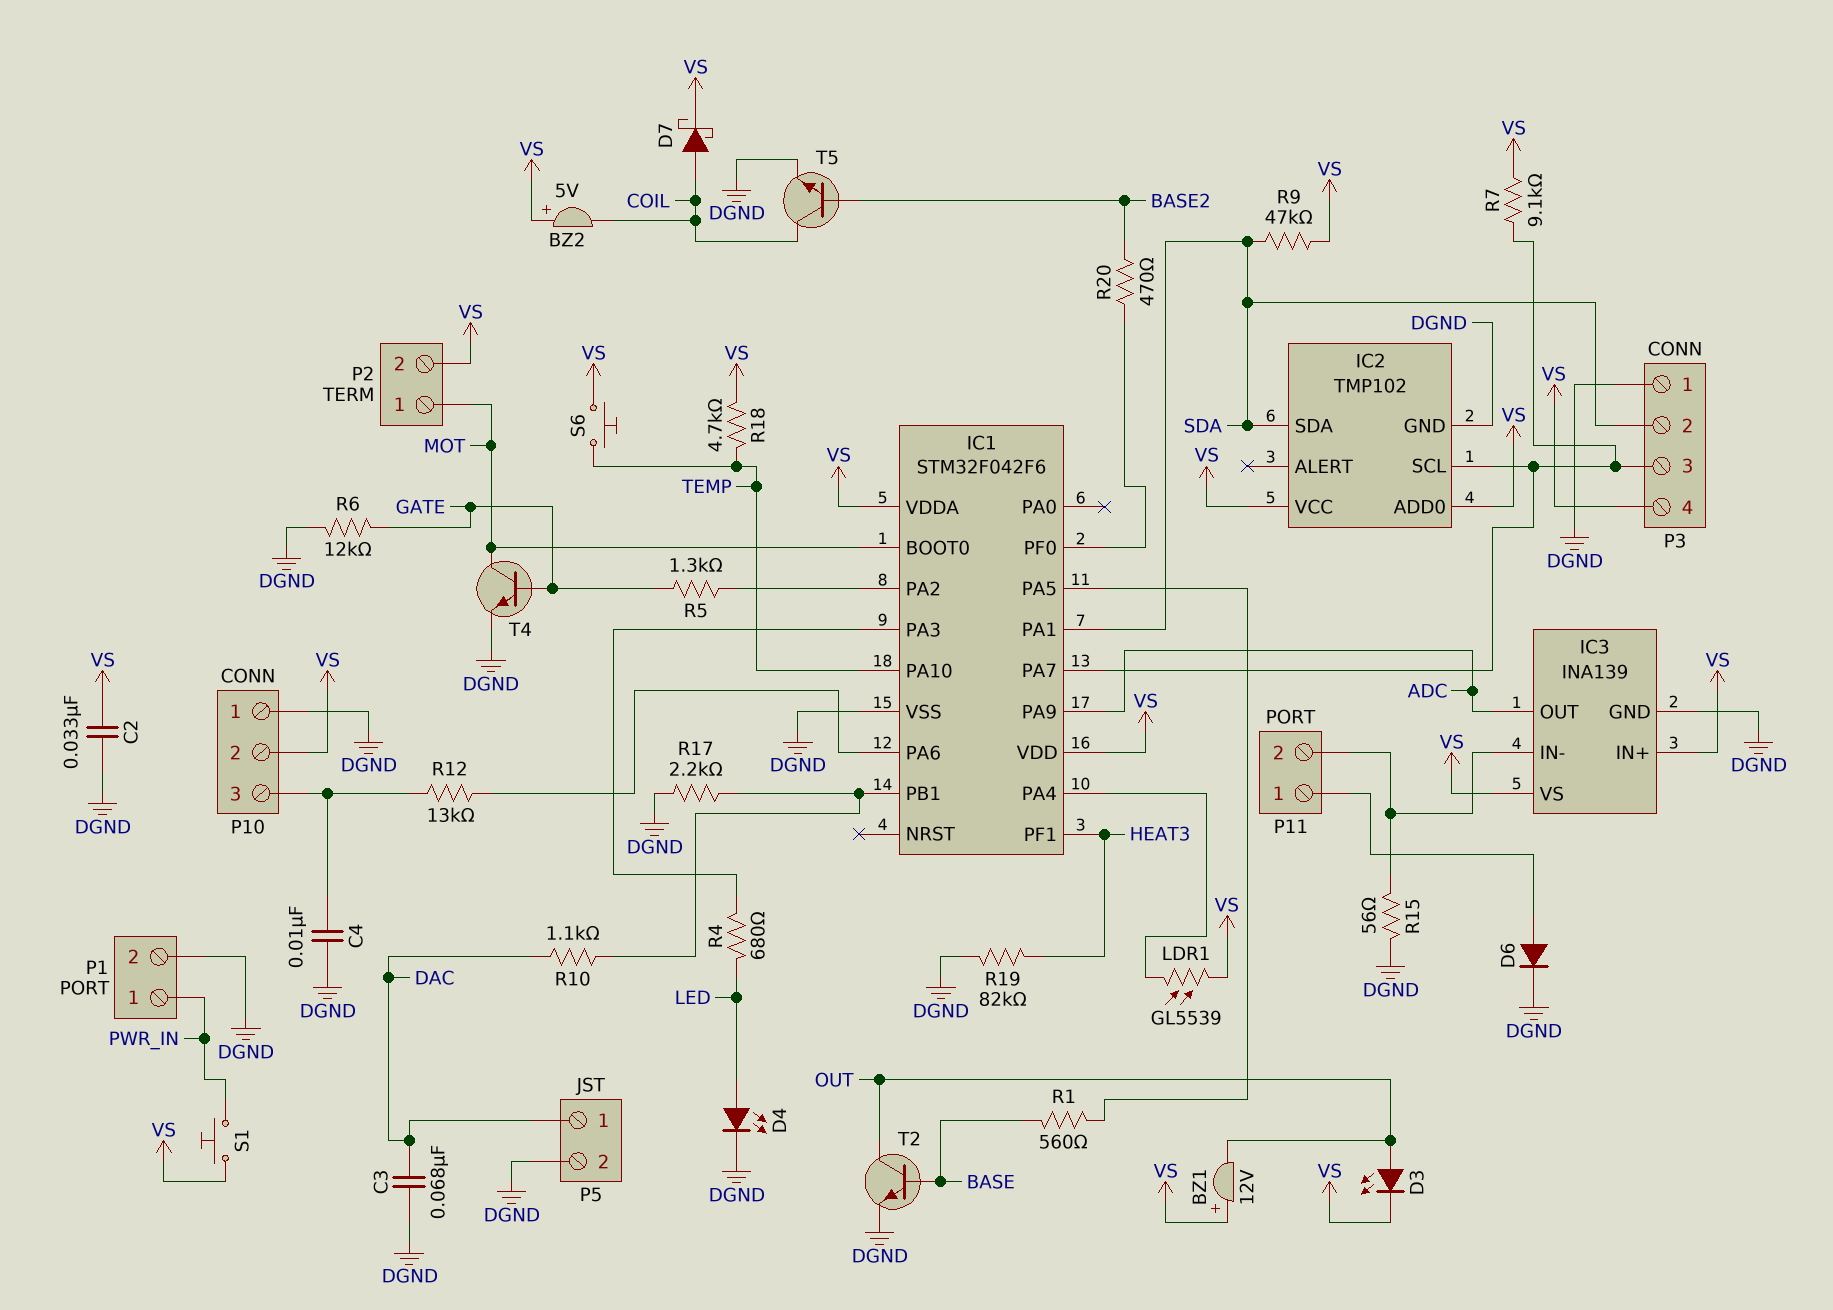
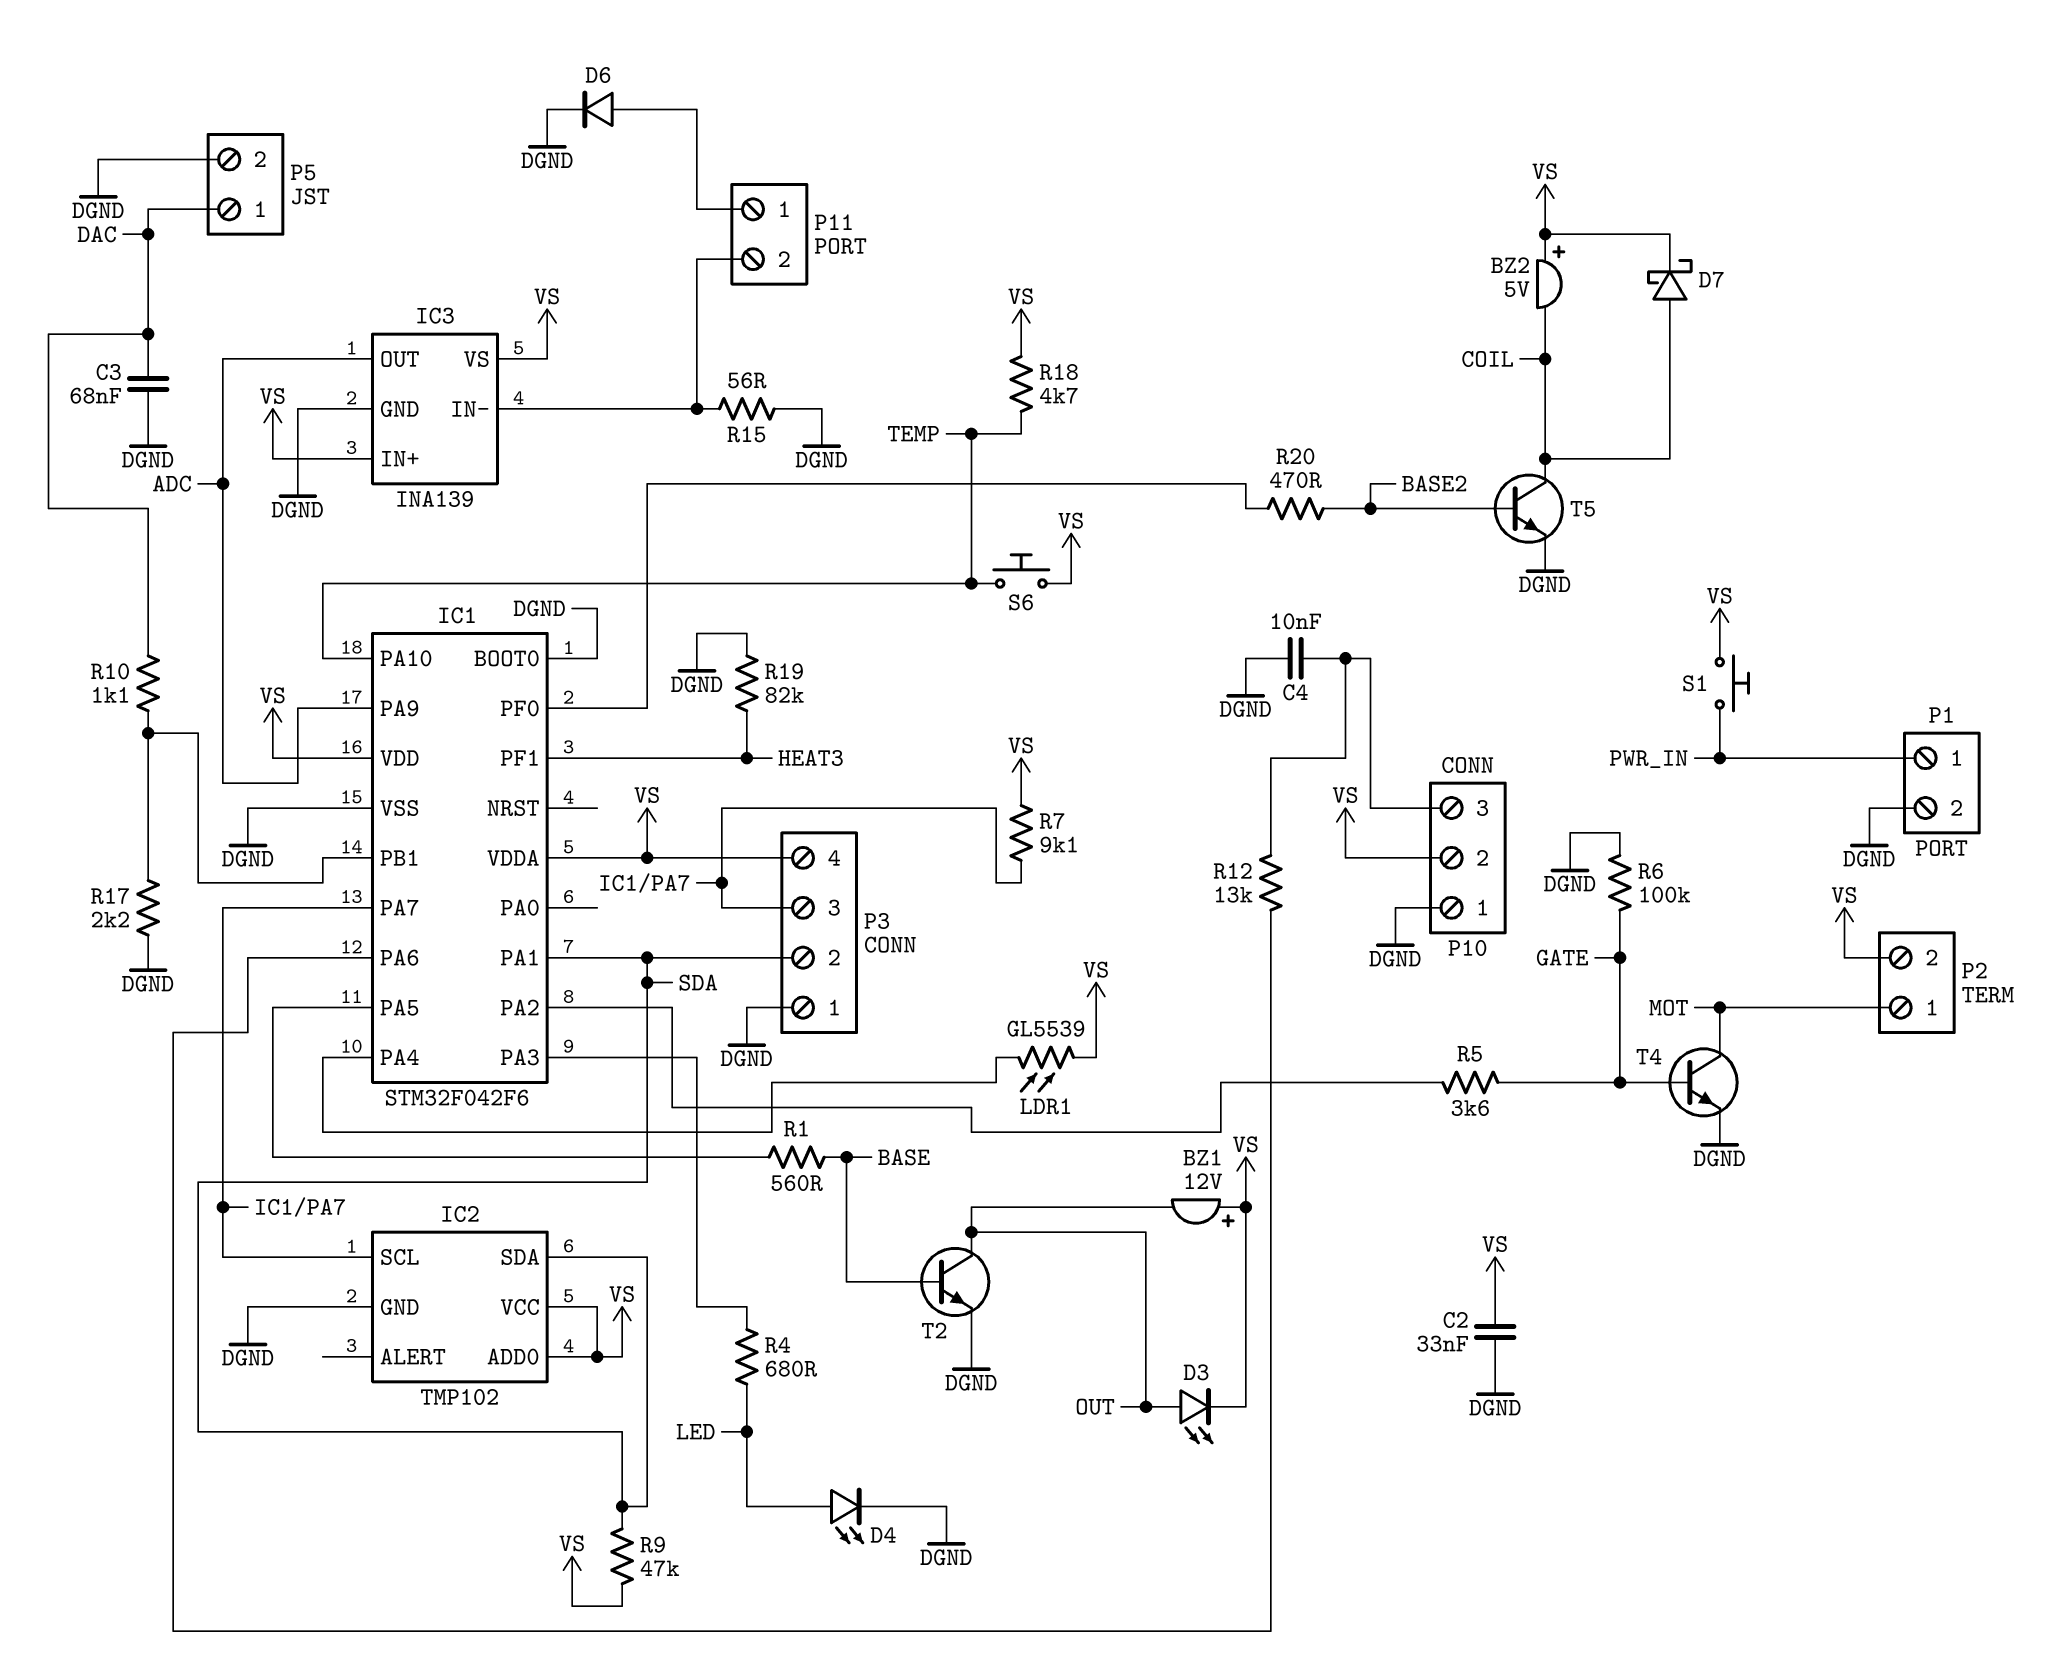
IC1 pin BOOT0: MOT -> DGND
R5: 1.3k (GATE, IC1/PA2) -> 3.6k (GATE, IC1/PA2)
R6: 12k (DGND, GATE) -> 100k (DGND, GATE)

